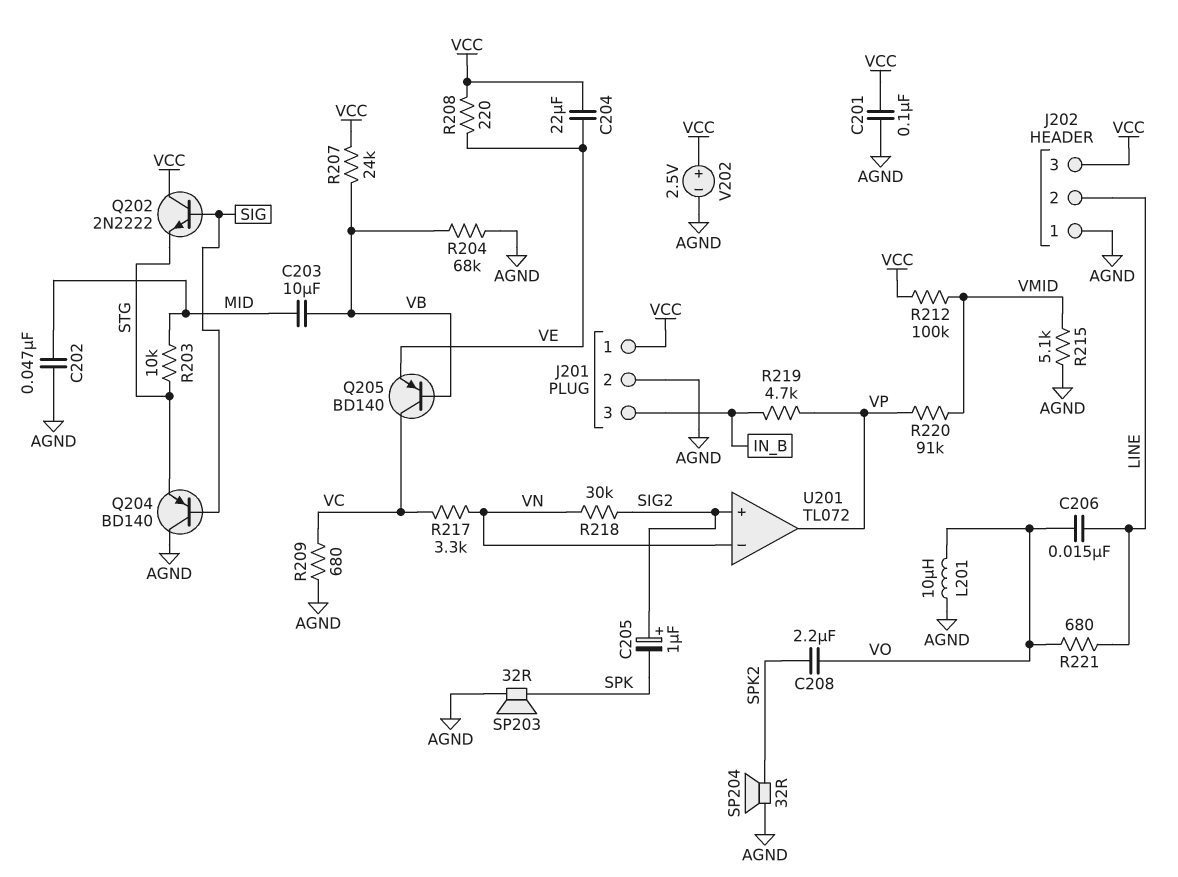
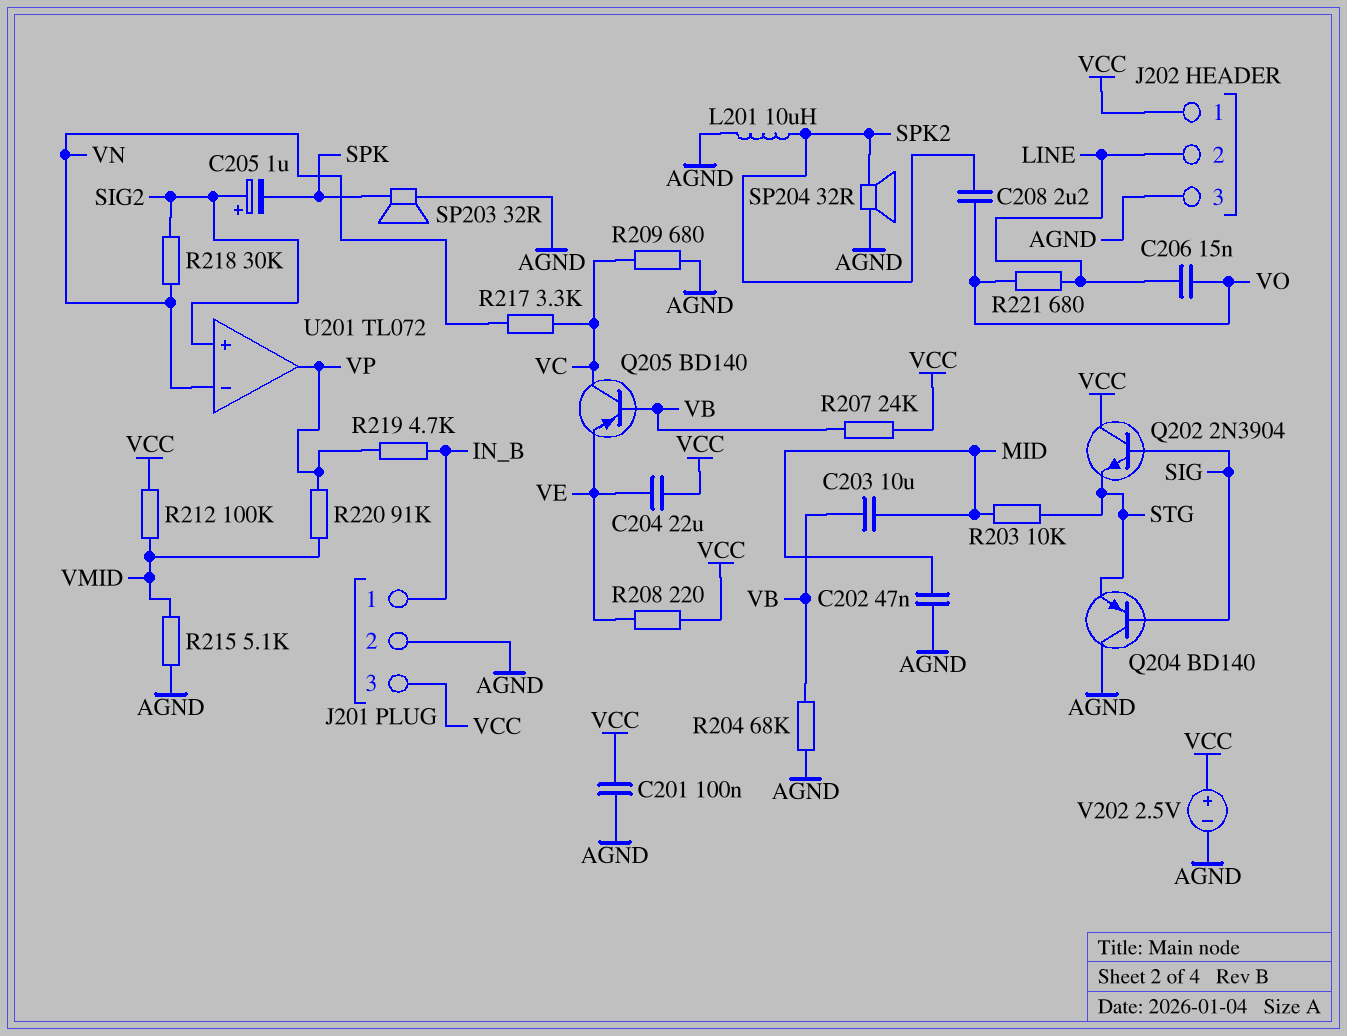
J201 pin 1: VCC -> IN_B
J201 pin 3: IN_B -> VCC
J202 pin 1: AGND -> VCC
J202 pin 3: VCC -> AGND
L201: 10uH (AGND, VO) -> 10uH (AGND, SPK2)
Q202: NPN 2N2222 (B SIG, C VCC, E STG) -> NPN 2N3904 (B SIG, C VCC, E STG)

